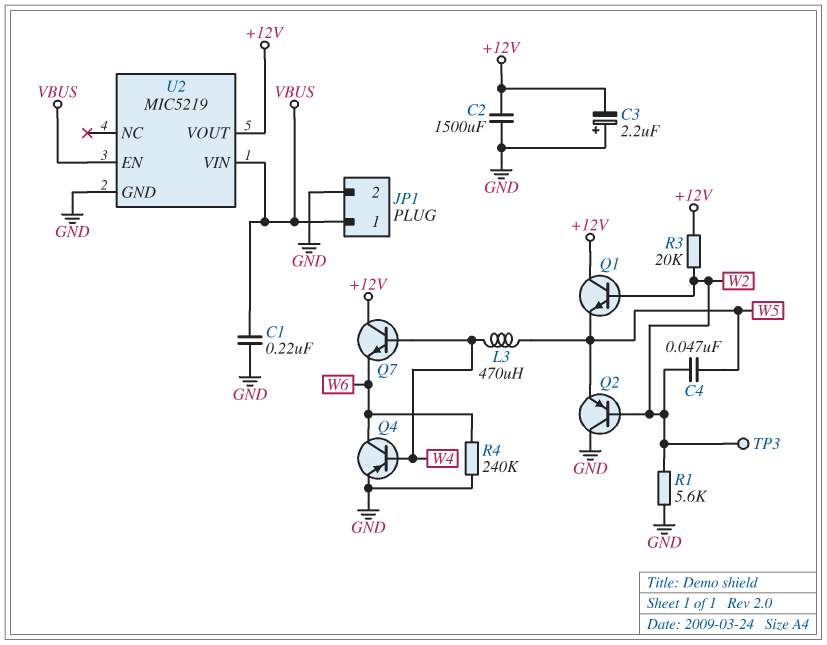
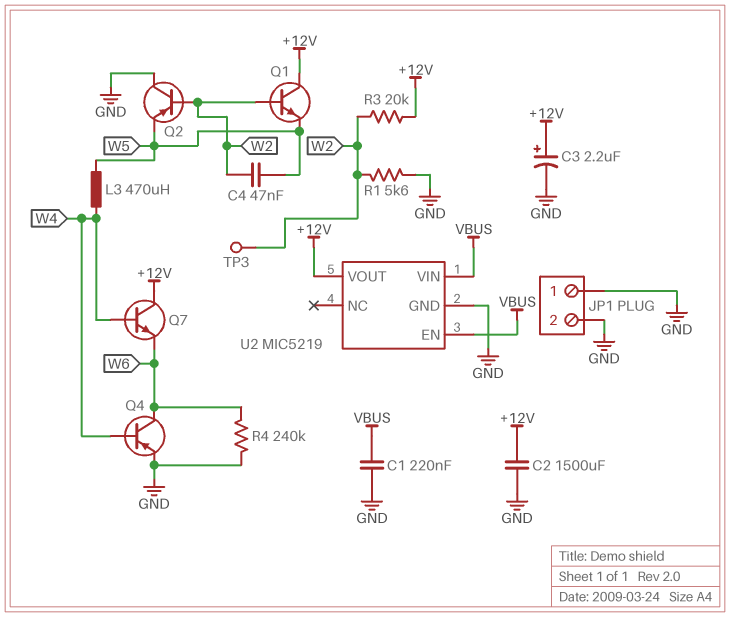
C3: 2.2uF (plus GND, minus +12V) -> 2.2uF (plus +12V, minus GND)
JP1 pin 1: VBUS -> GND

